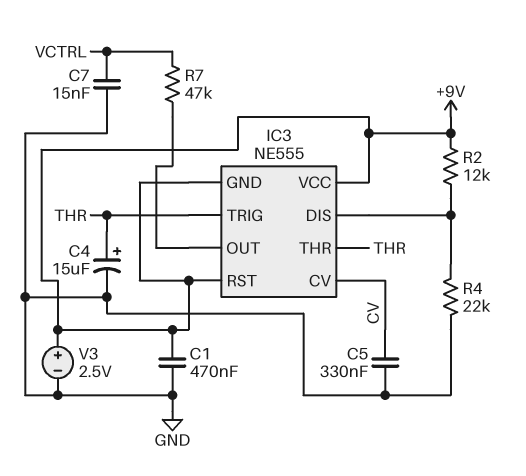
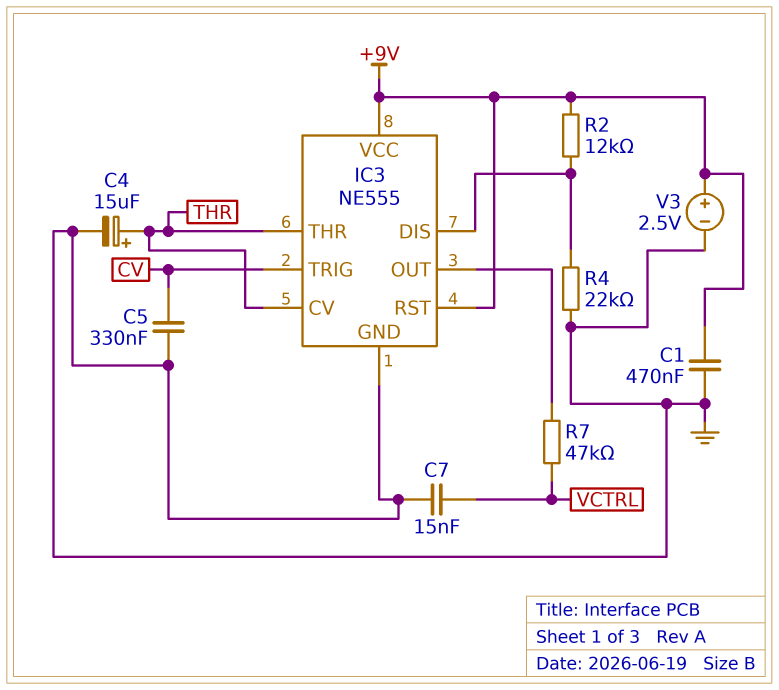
IC3 pin CV: CV -> THR
IC3 pin GND: +9V -> GND
IC3 pin TRIG: THR -> CV

